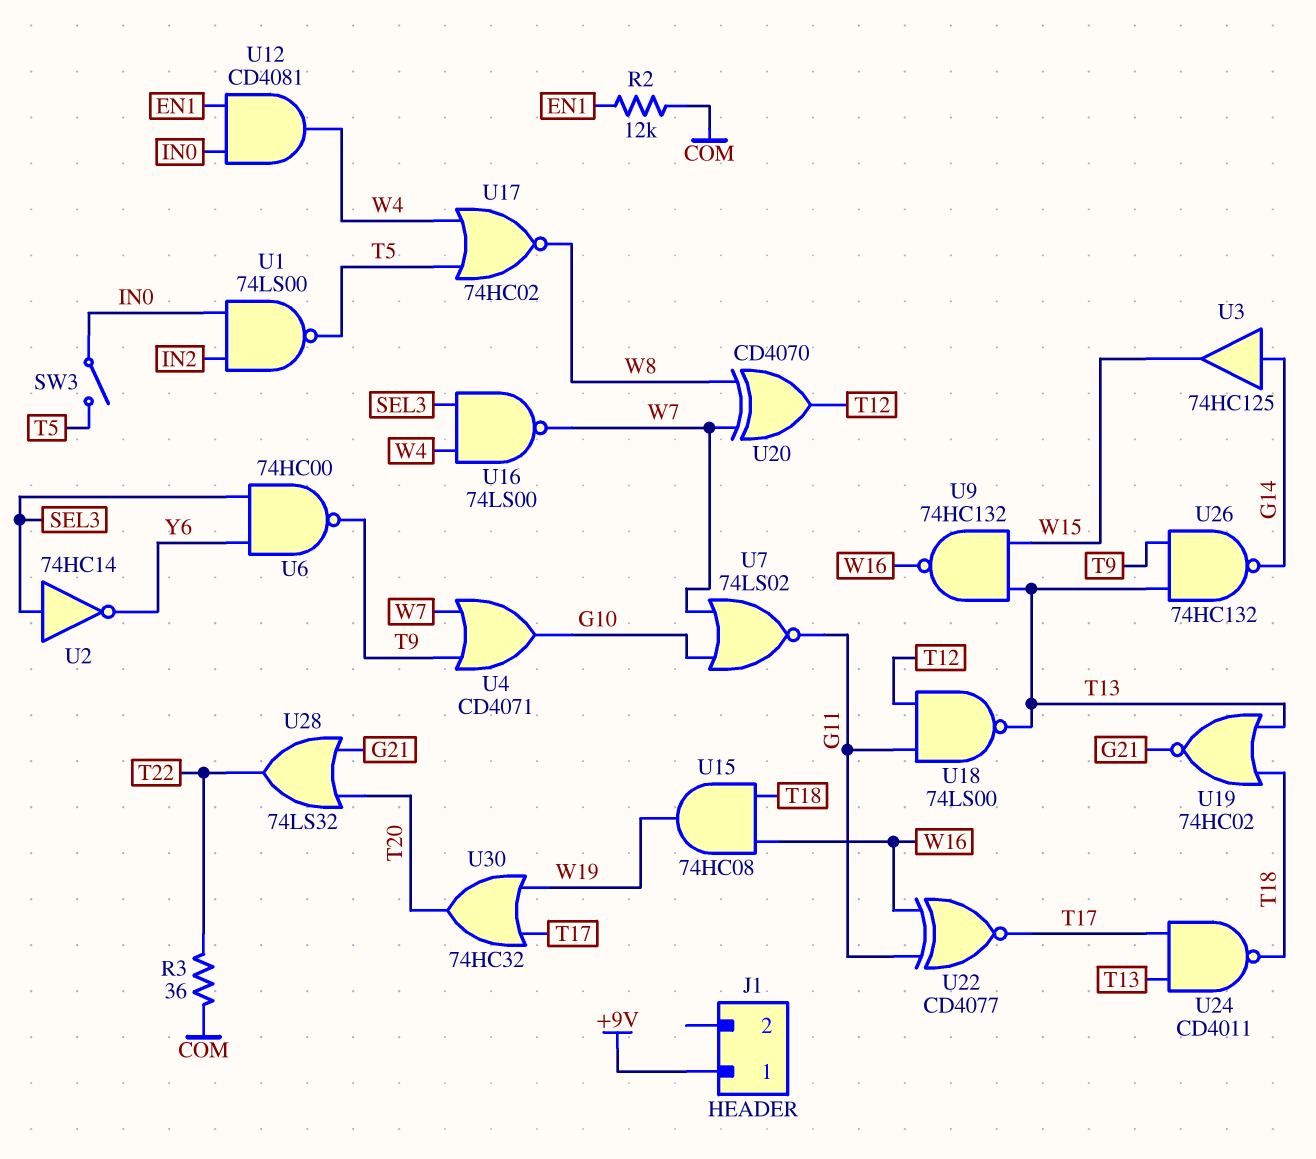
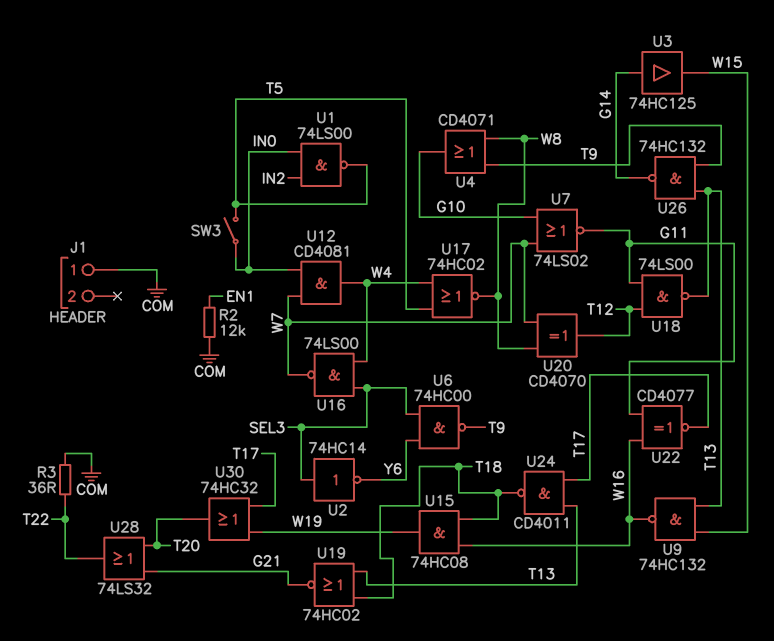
J1 pin 1: +9V -> COM
U4: OR CD4071 (in T9, in W7, out G10) -> OR CD4071 (in T9, in W8, out G10)
U12: AND CD4081 (in EN1, in IN0, out W4) -> AND CD4081 (in IN0, in W7, out W4)

